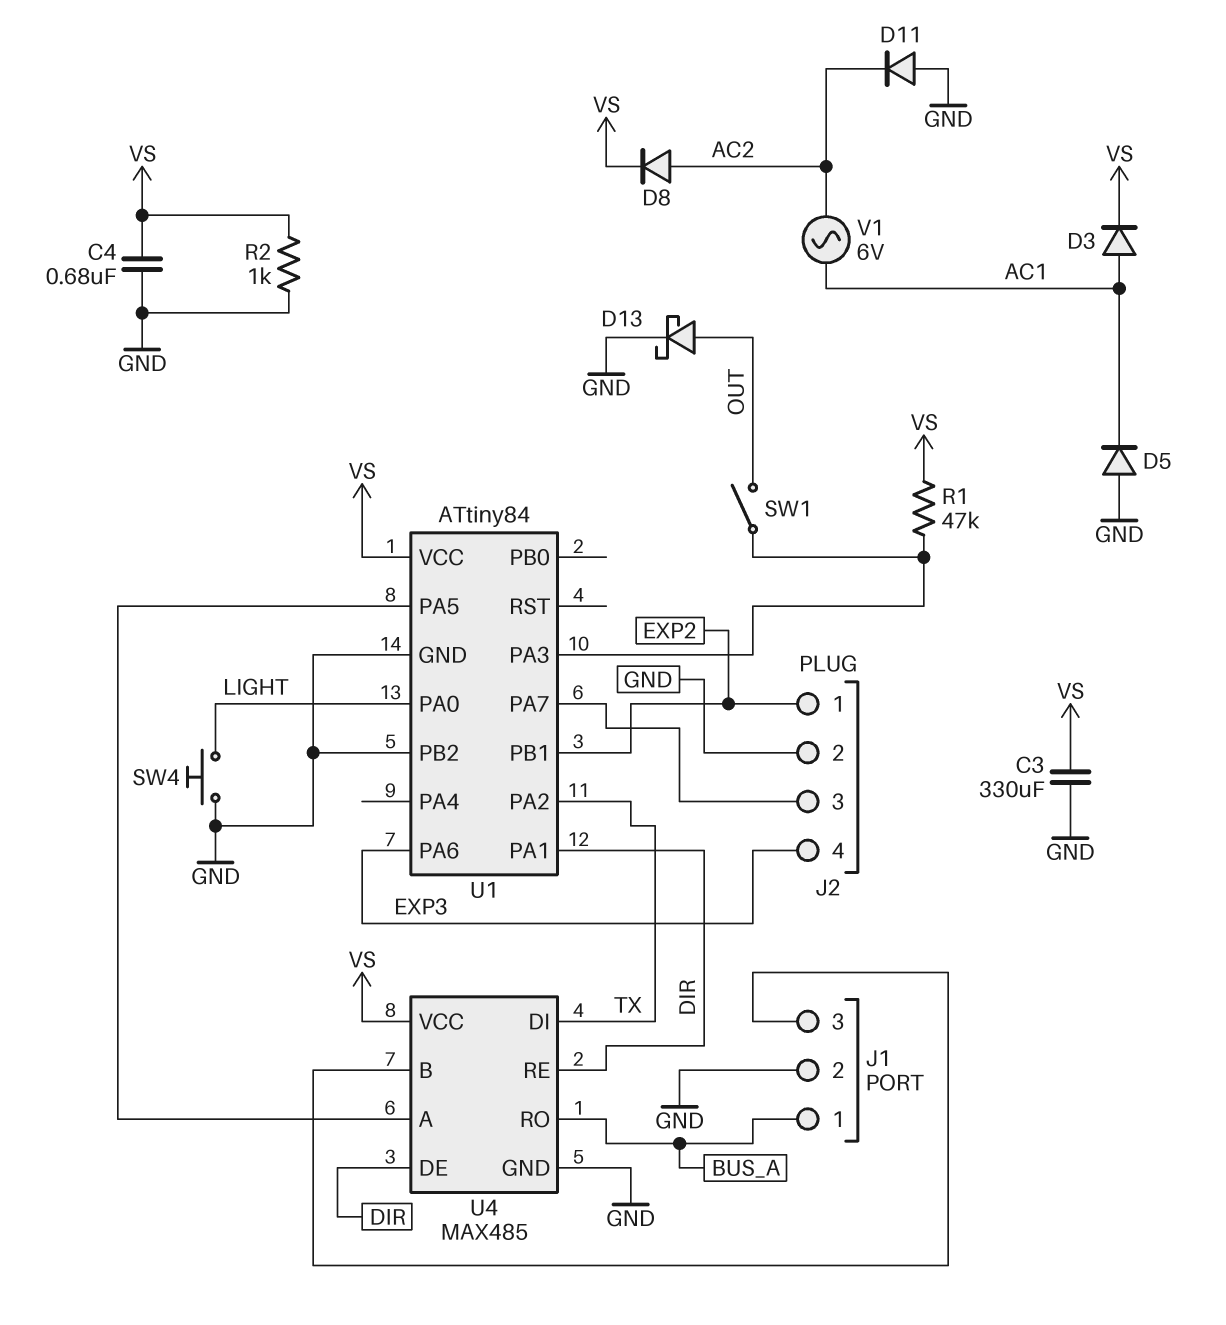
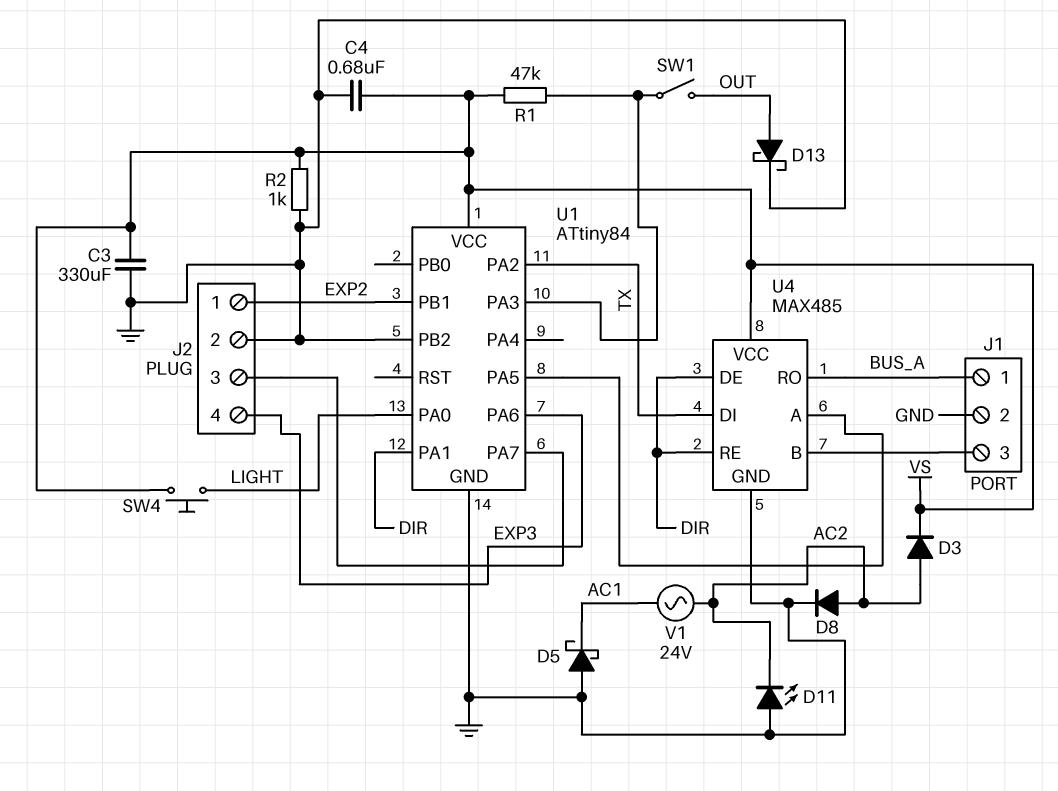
D3: diode (A AC1, K VS) -> diode (A AC2, K VS)
D5: diode (A GND, K AC1) -> schottky (A GND, K AC1)
D8: diode (A AC2, K VS) -> diode (A AC2, K GND)
D11: diode (A GND, K AC2) -> LED (A GND, K AC2)
SW4: button (GND, LIGHT) -> button (LIGHT, VS)
V1: AC 6V (AC1, AC2) -> AC 24V (AC1, AC2)

